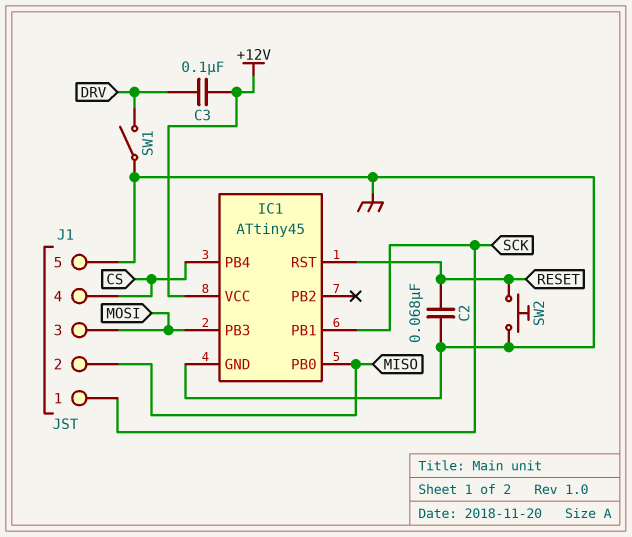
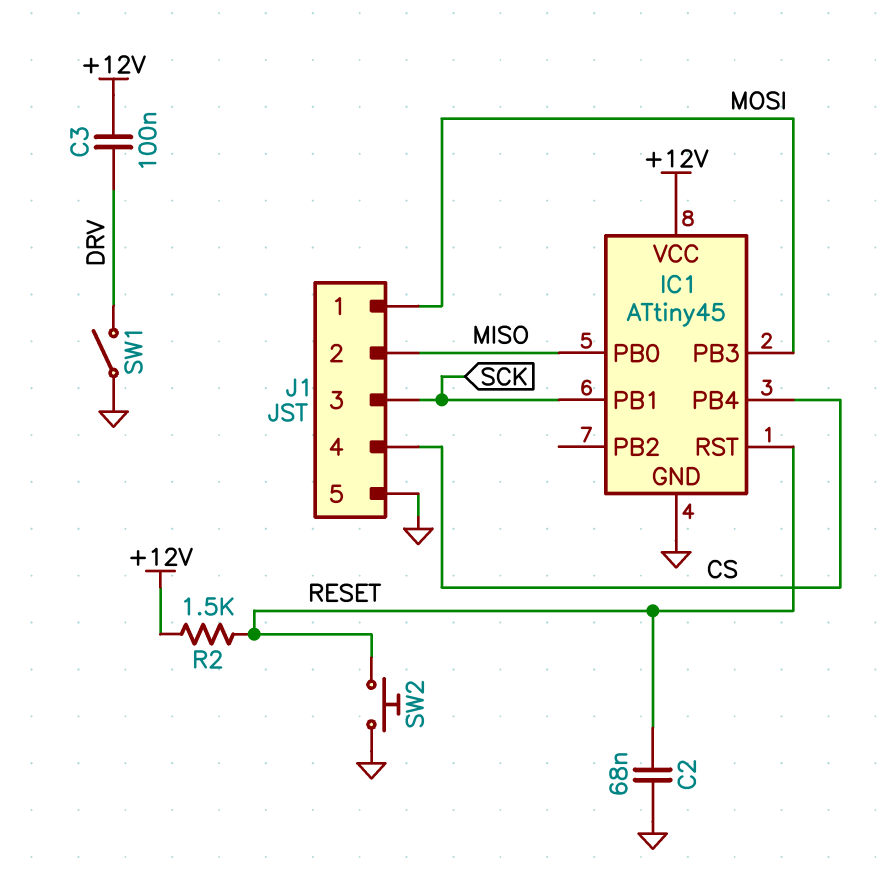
J1 pin 1: SCK -> MOSI
J1 pin 3: MOSI -> SCK
R2: none -> 1.5k (+12V, RESET)

